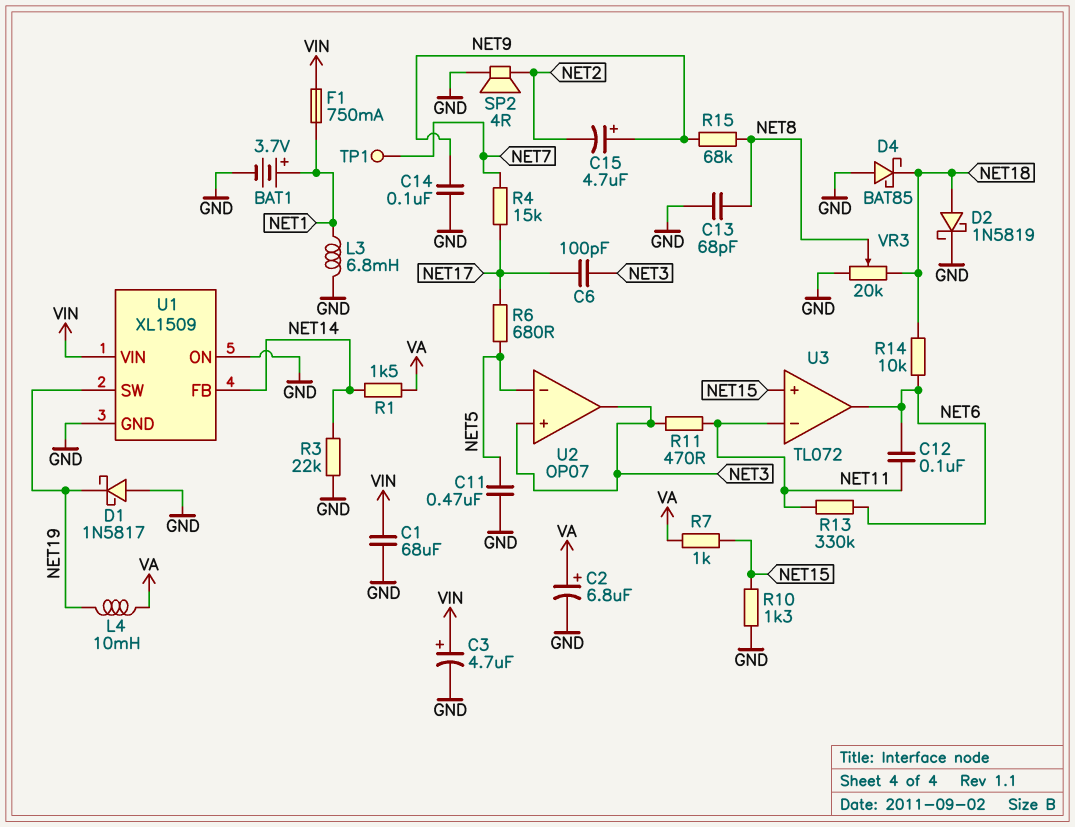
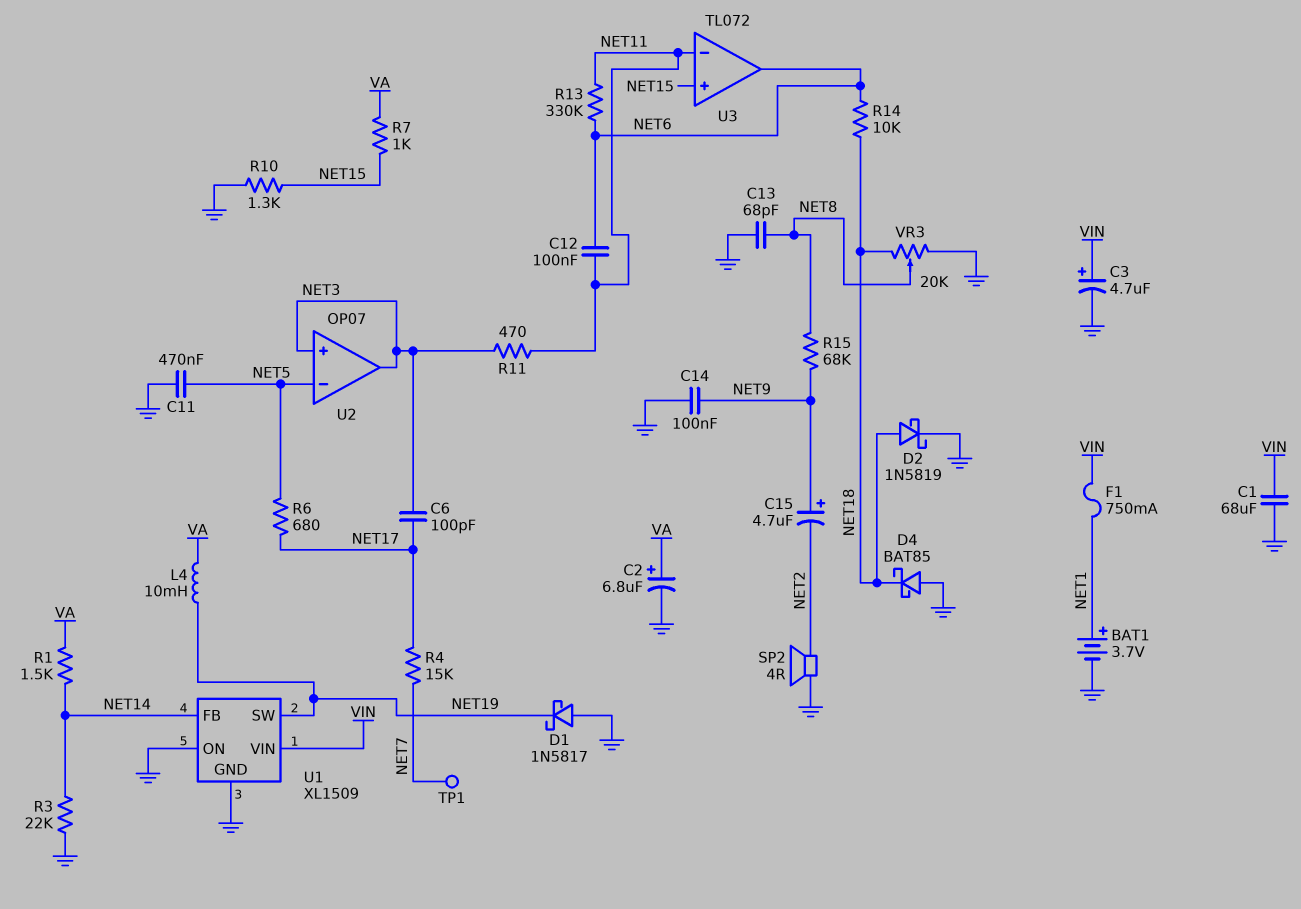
L3: 6.8mH (GND, NET1) -> none

